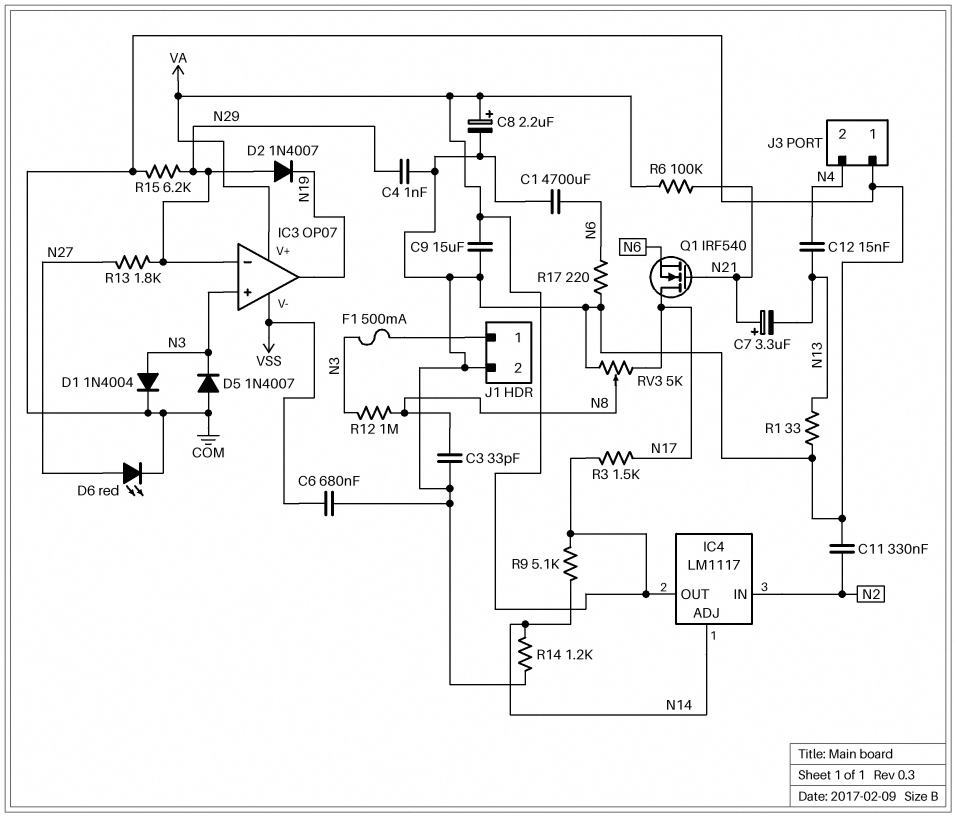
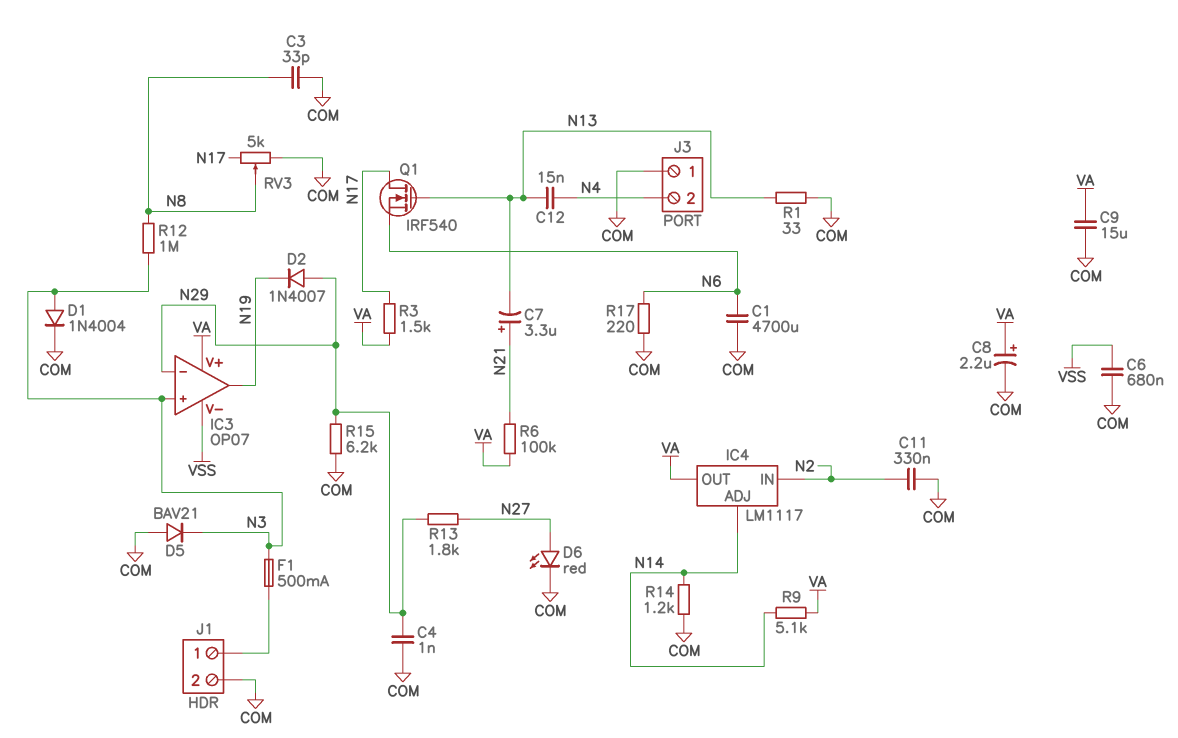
D5: diode 1N4007 (A COM, K N3) -> diode BAV21 (A COM, K N3)
Q1: NMOS IRF540 (G N21, D N17, S N6) -> NMOS IRF540 (G N13, D N17, S N6)

